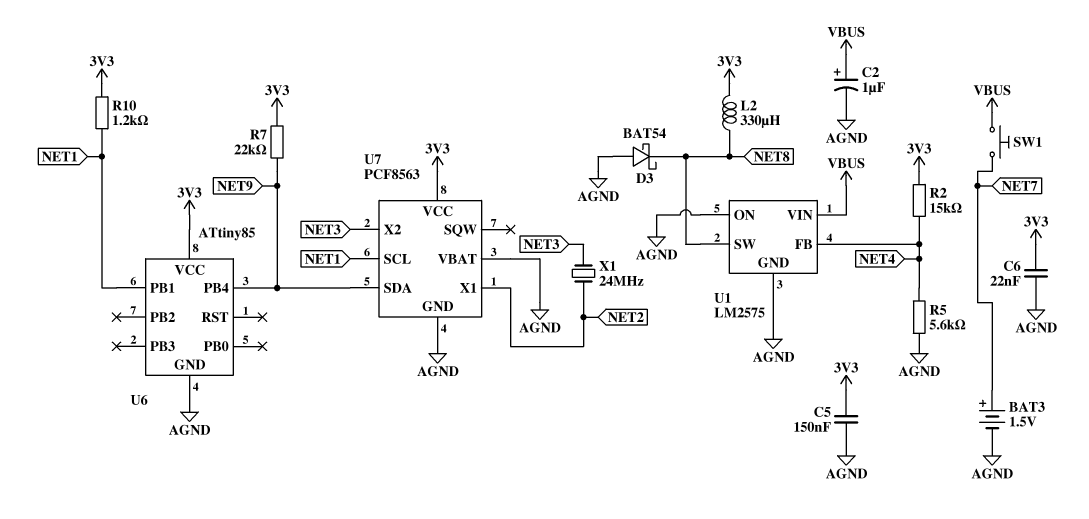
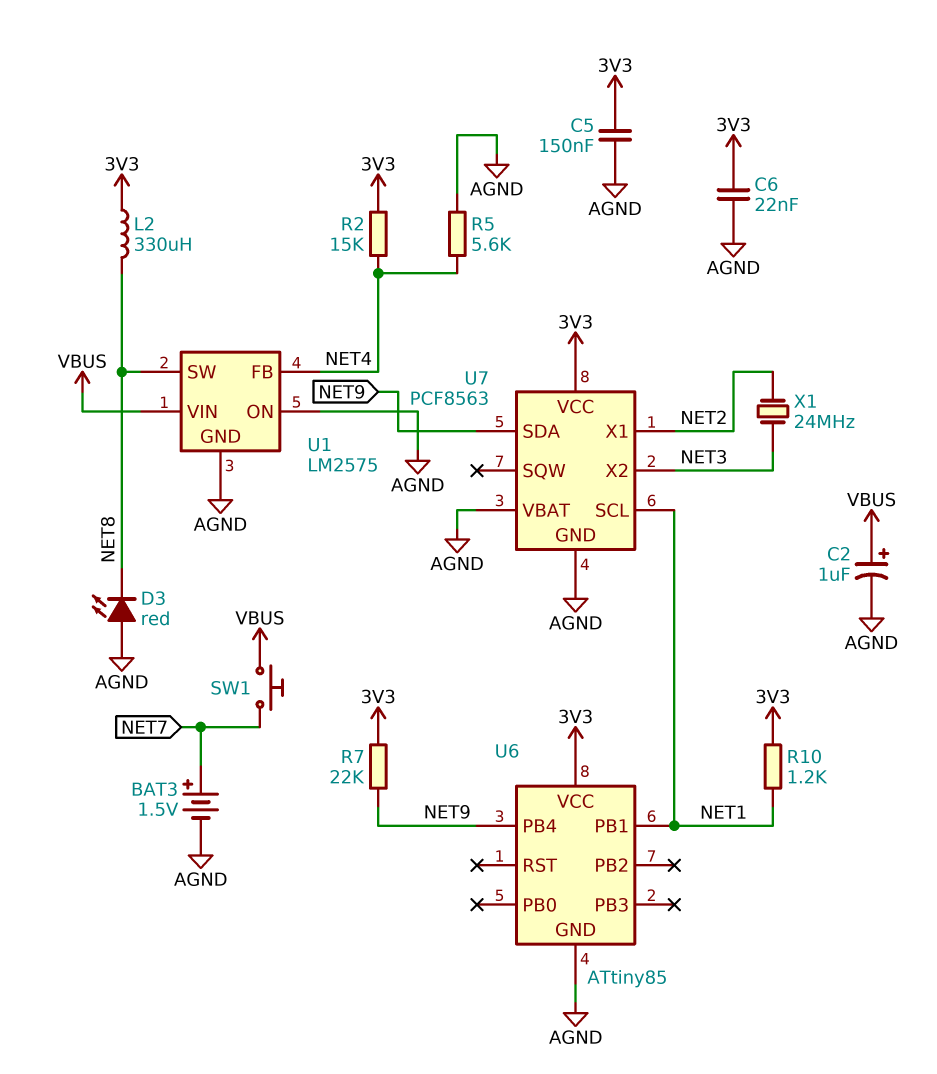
D3: schottky BAT54 (A AGND, K NET8) -> LED red (A AGND, K NET8)

